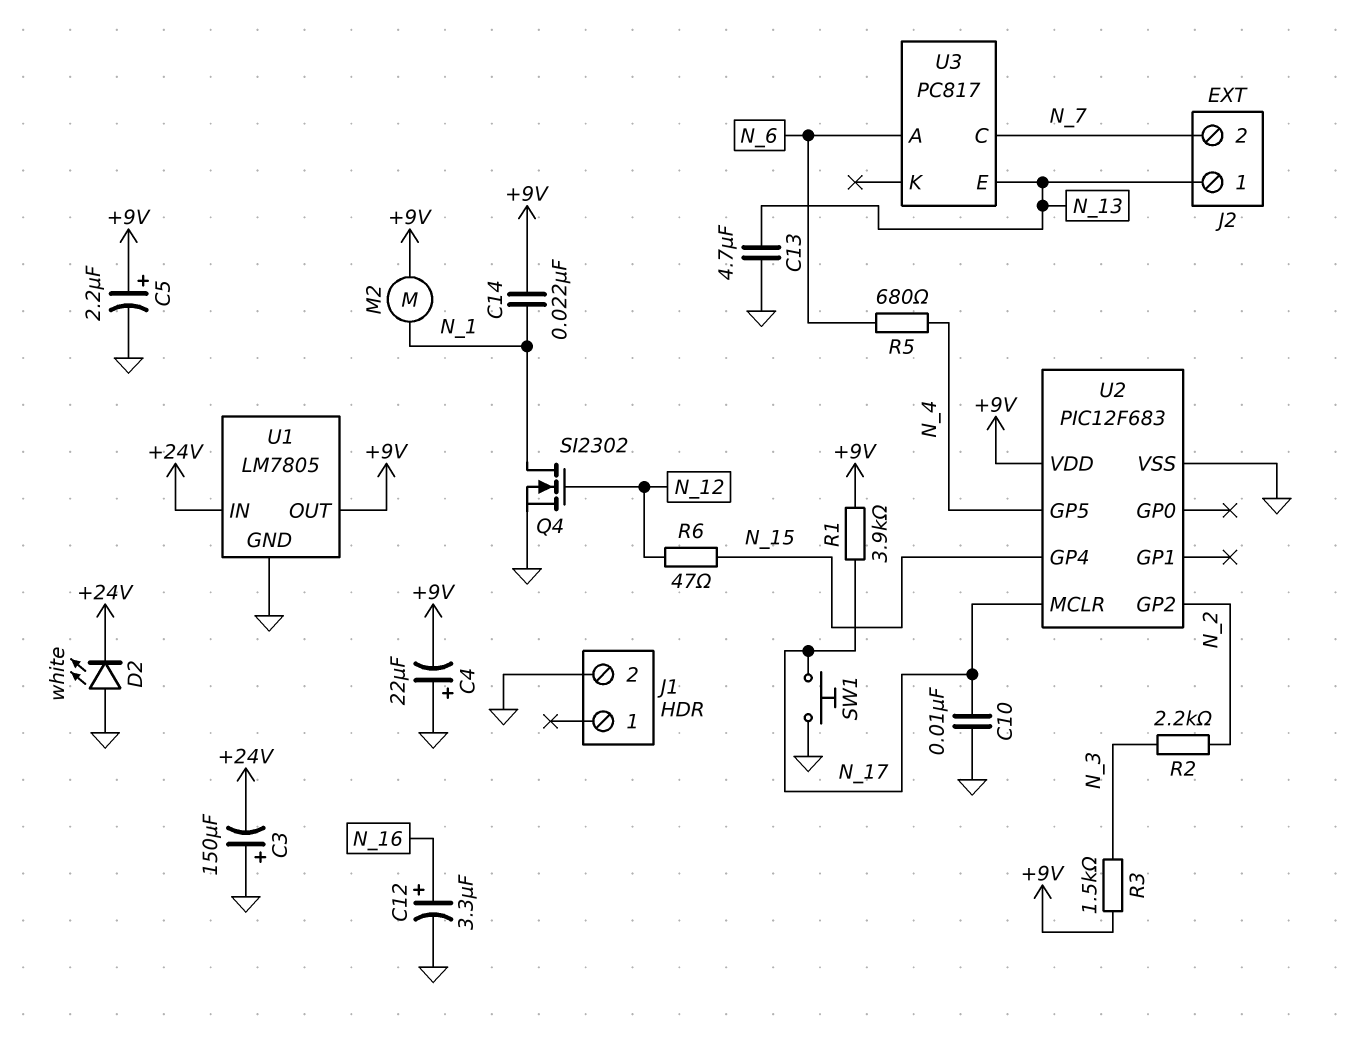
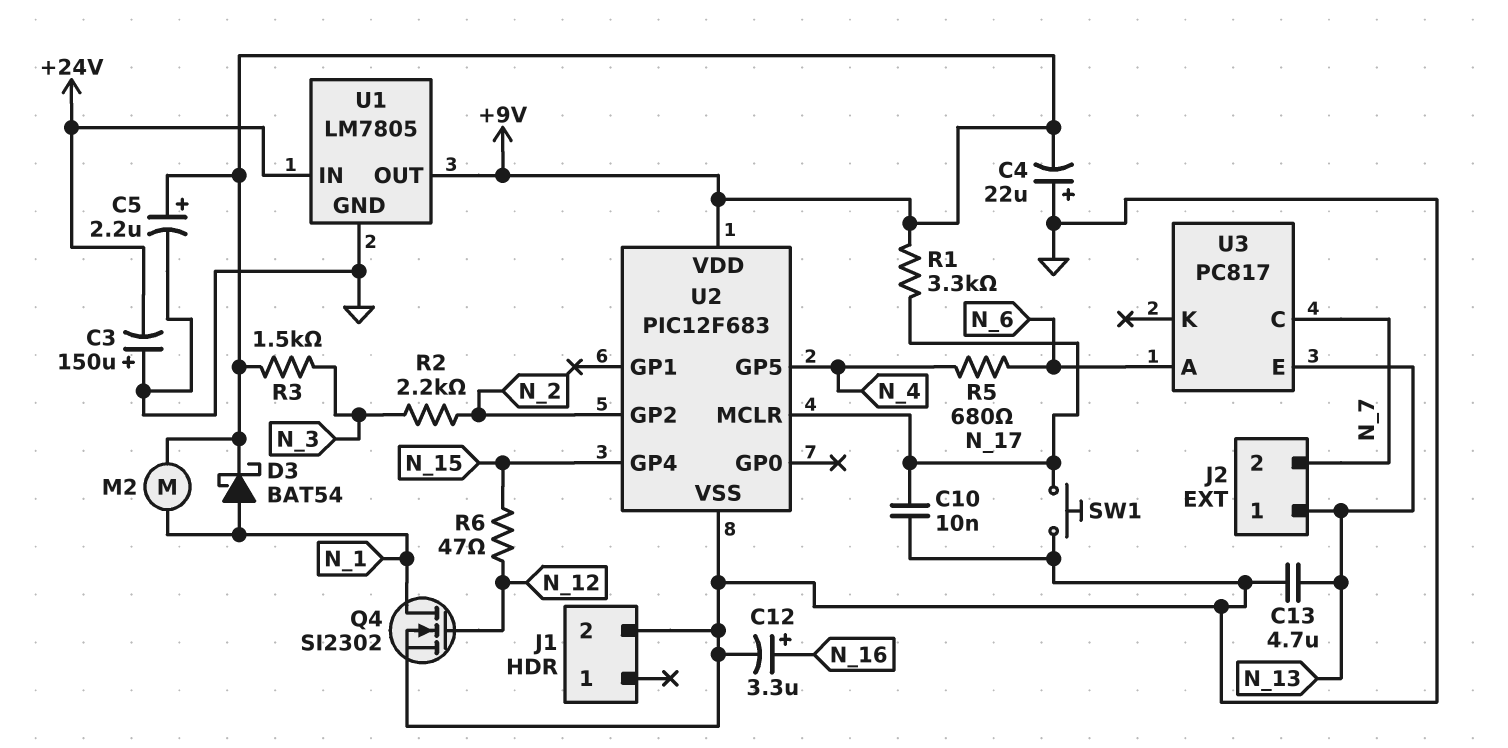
C14: 22nF (+9V, N_1) -> none
D2: LED white (A GND, K +24V) -> none
D3: none -> schottky BAT54 (A N_1, K +9V)
R1: 3.9k (+9V, N_17) -> 3.3k (+9V, N_17)

